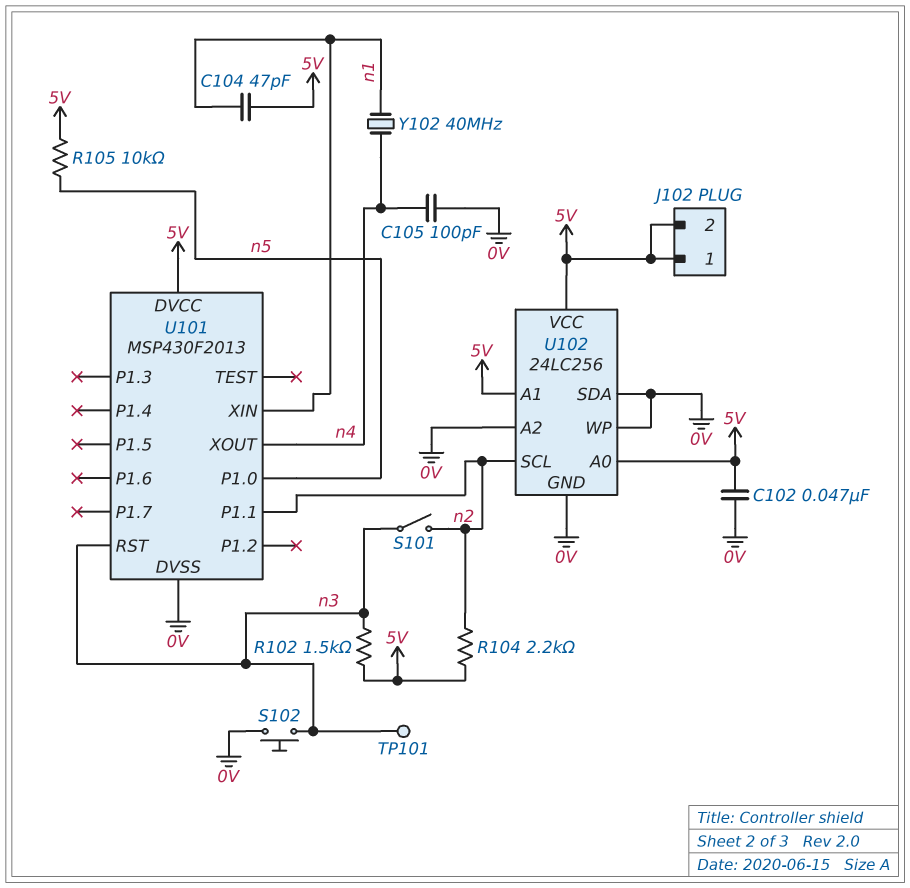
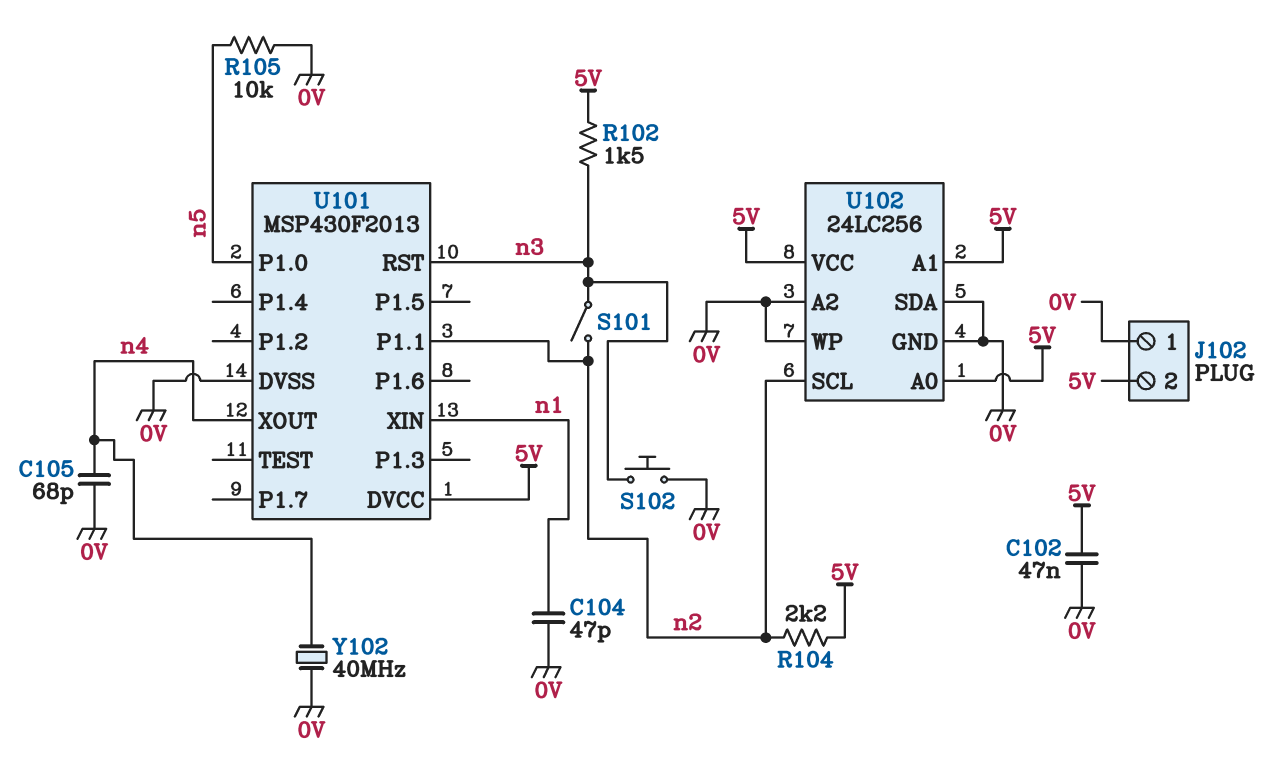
C104: 47pF (5V, n1) -> 47pF (0V, n1)
C105: 100pF (0V, n4) -> 68pF (0V, n4)
J102 pin 1: 5V -> 0V
R105: 10k (5V, n5) -> 10k (0V, n5)
TP101: test point (n3) -> none
Y102: 40MHz (n1, n4) -> 40MHz (0V, n4)

